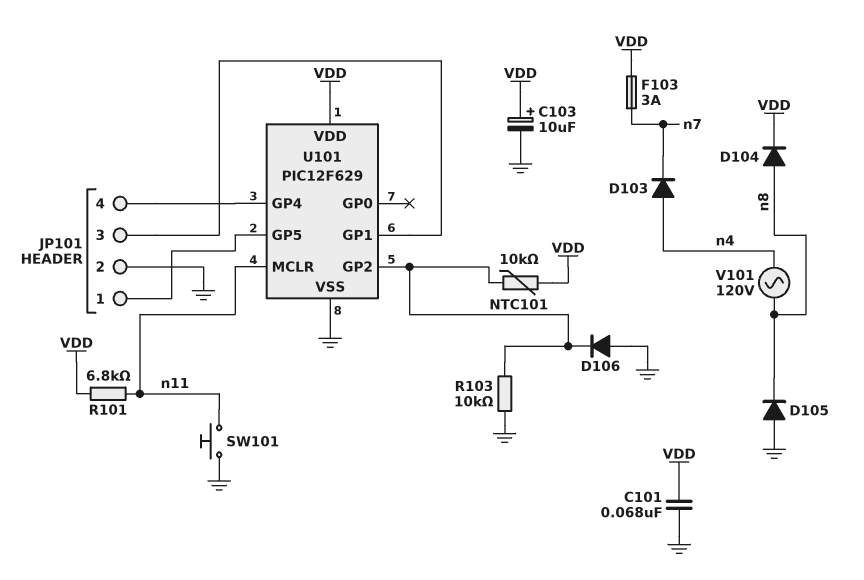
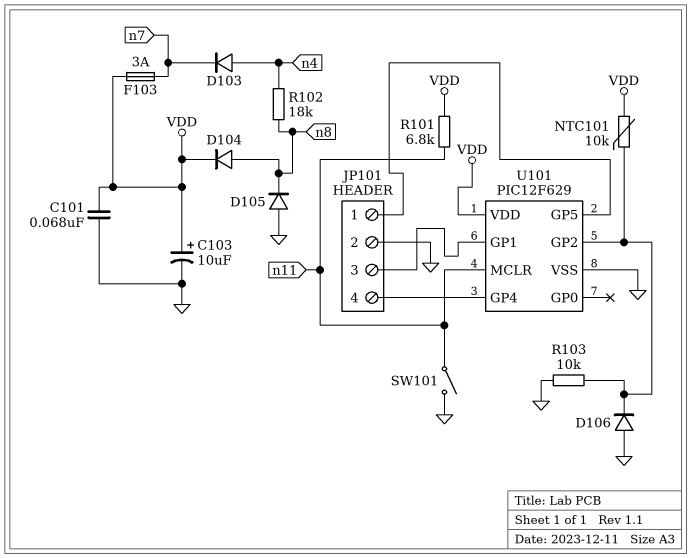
R102: none -> 18k (n4, n8)
SW101: button (GND, n11) -> switch (GND, n11)
V101: AC 120V (n4, n8) -> none

